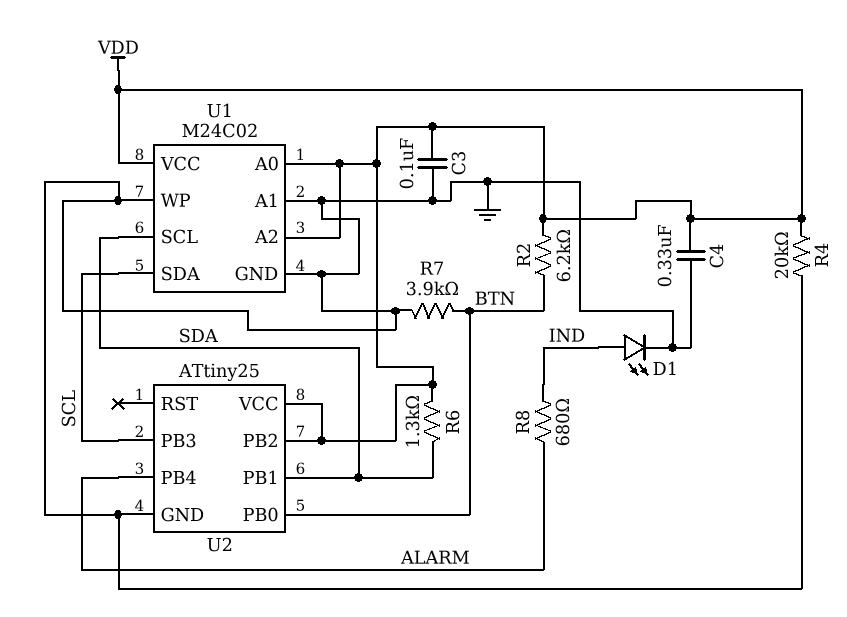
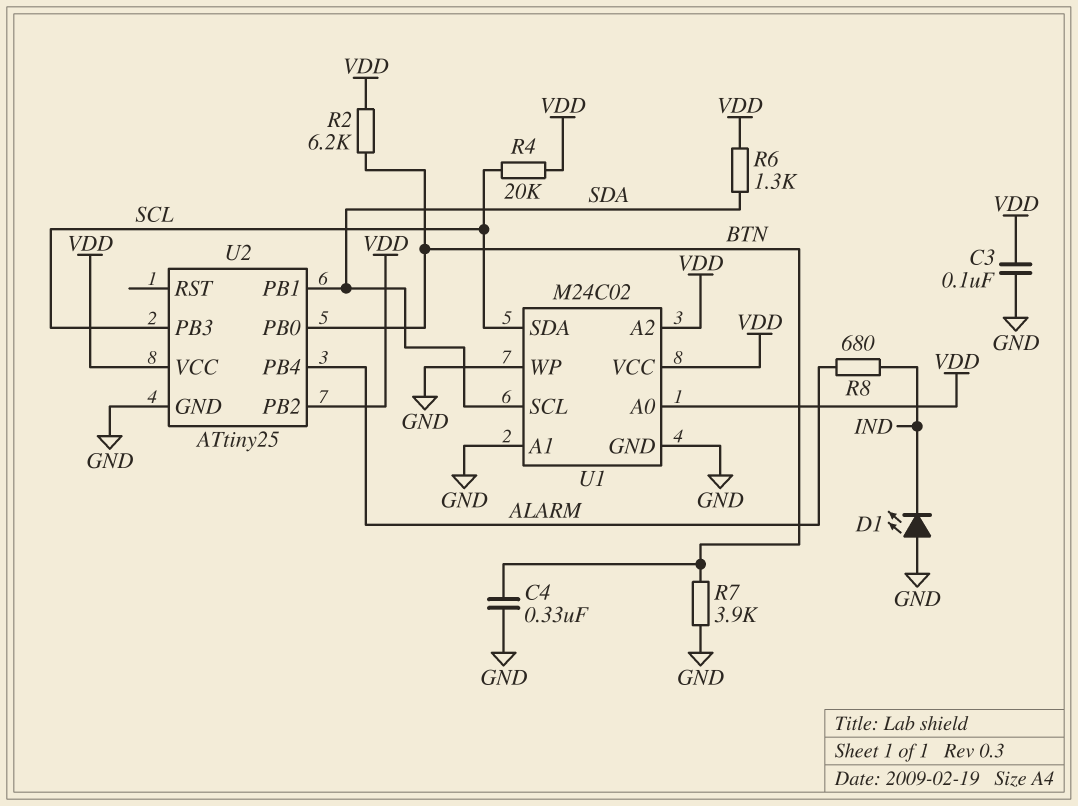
C4: 330nF (GND, VDD) -> 330nF (BTN, GND)
D1: LED (A IND, K GND) -> LED (A GND, K IND)
R4: 20k (GND, VDD) -> 20k (SCL, VDD)

